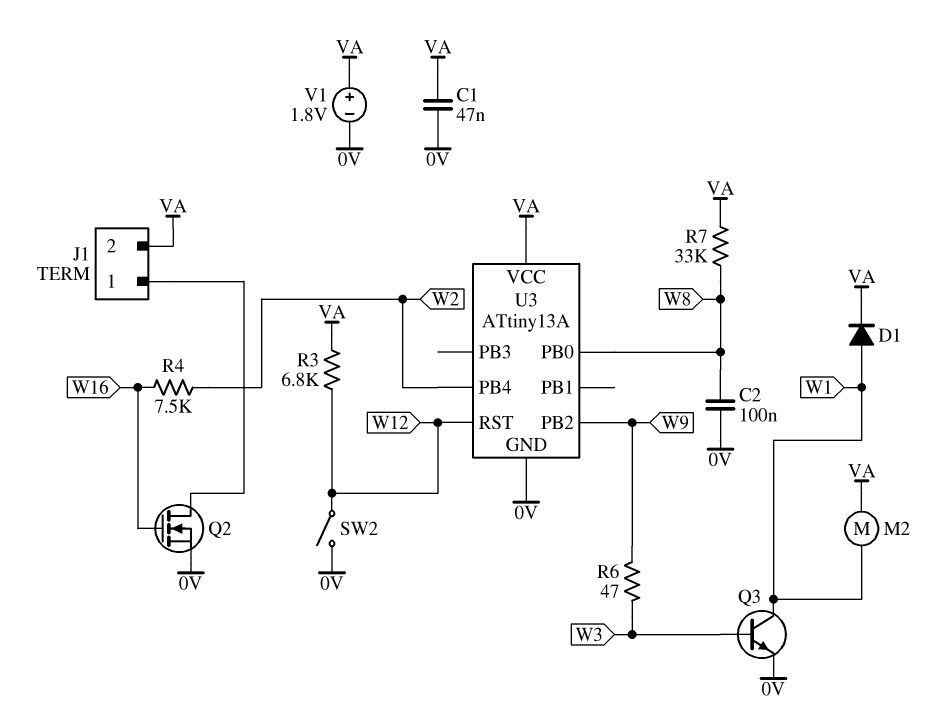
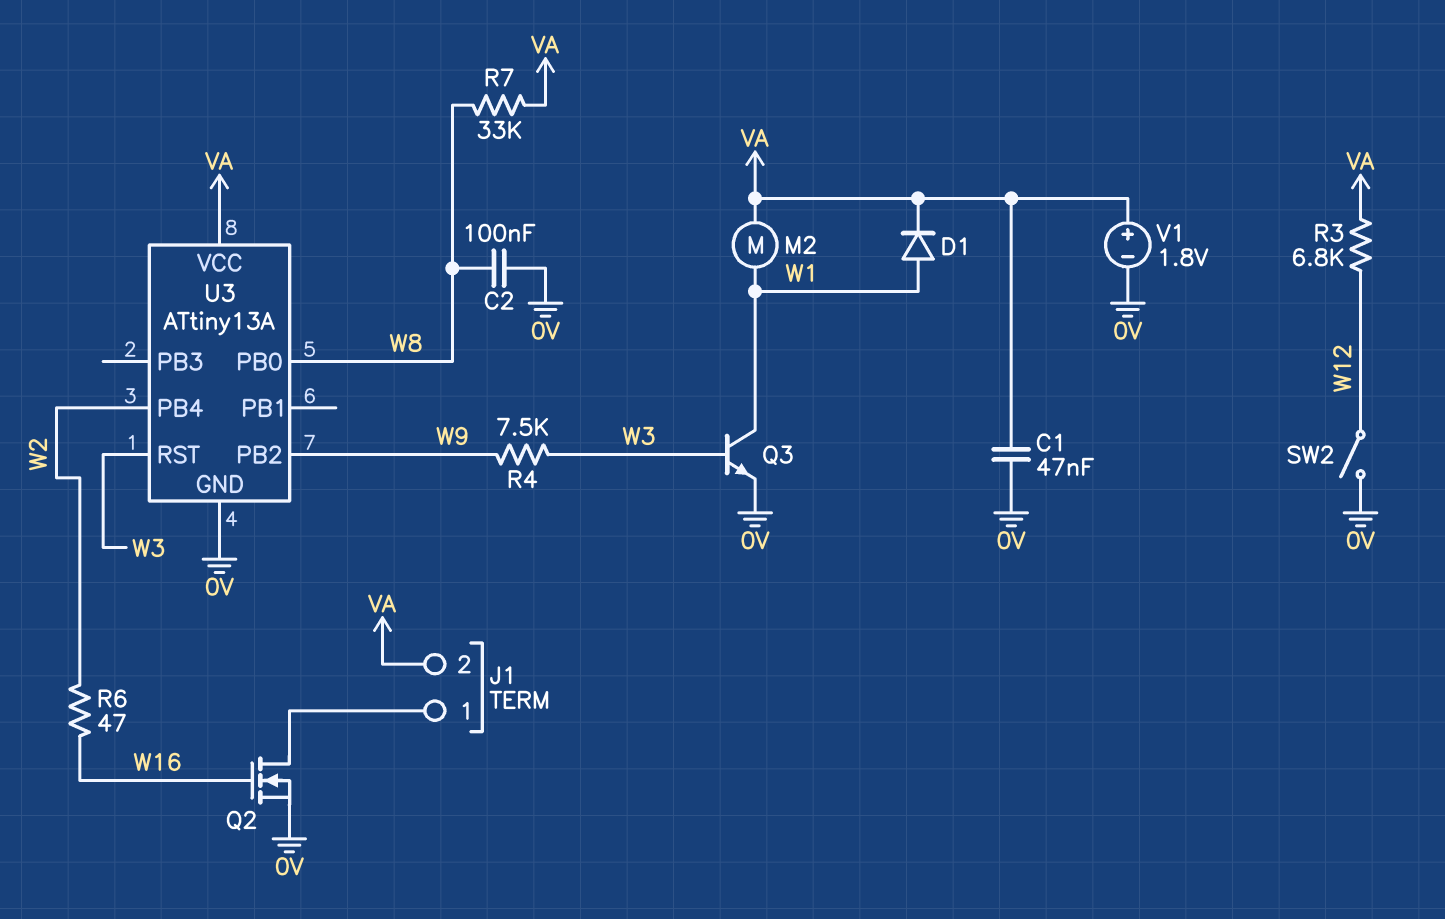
R4: 7.5k (W2, W16) -> 7.5k (W3, W9)
R6: 47 (W3, W9) -> 47 (W2, W16)
U3 pin RST: W12 -> W3

